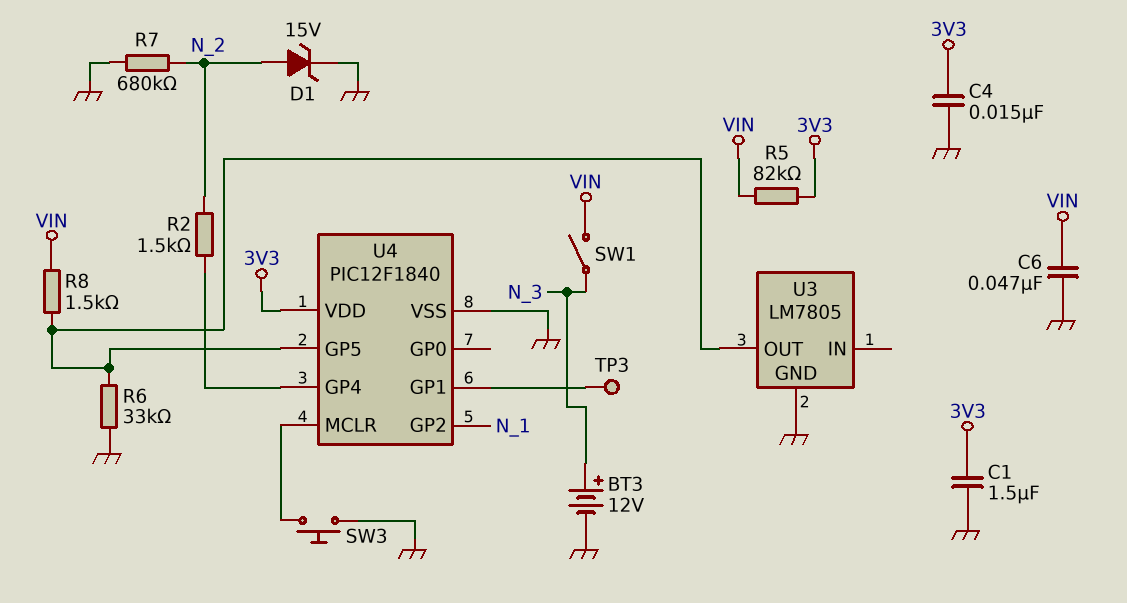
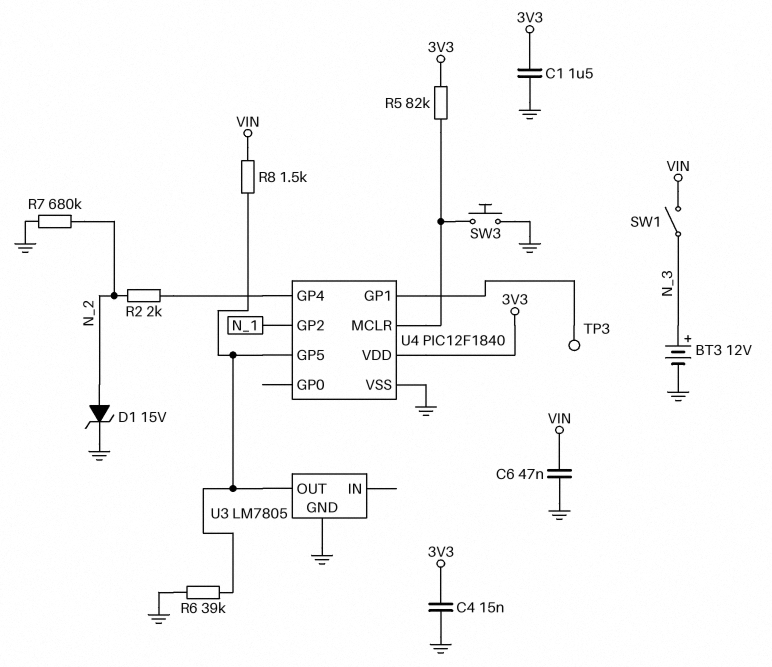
R2: 1.5k (N_2, U4/GP4) -> 2k (N_2, U4/GP4)
R5: 82k (3V3, VIN) -> 82k (3V3, U4/MCLR)
R6: 33k (GND, U3/OUT) -> 39k (GND, U3/OUT)

